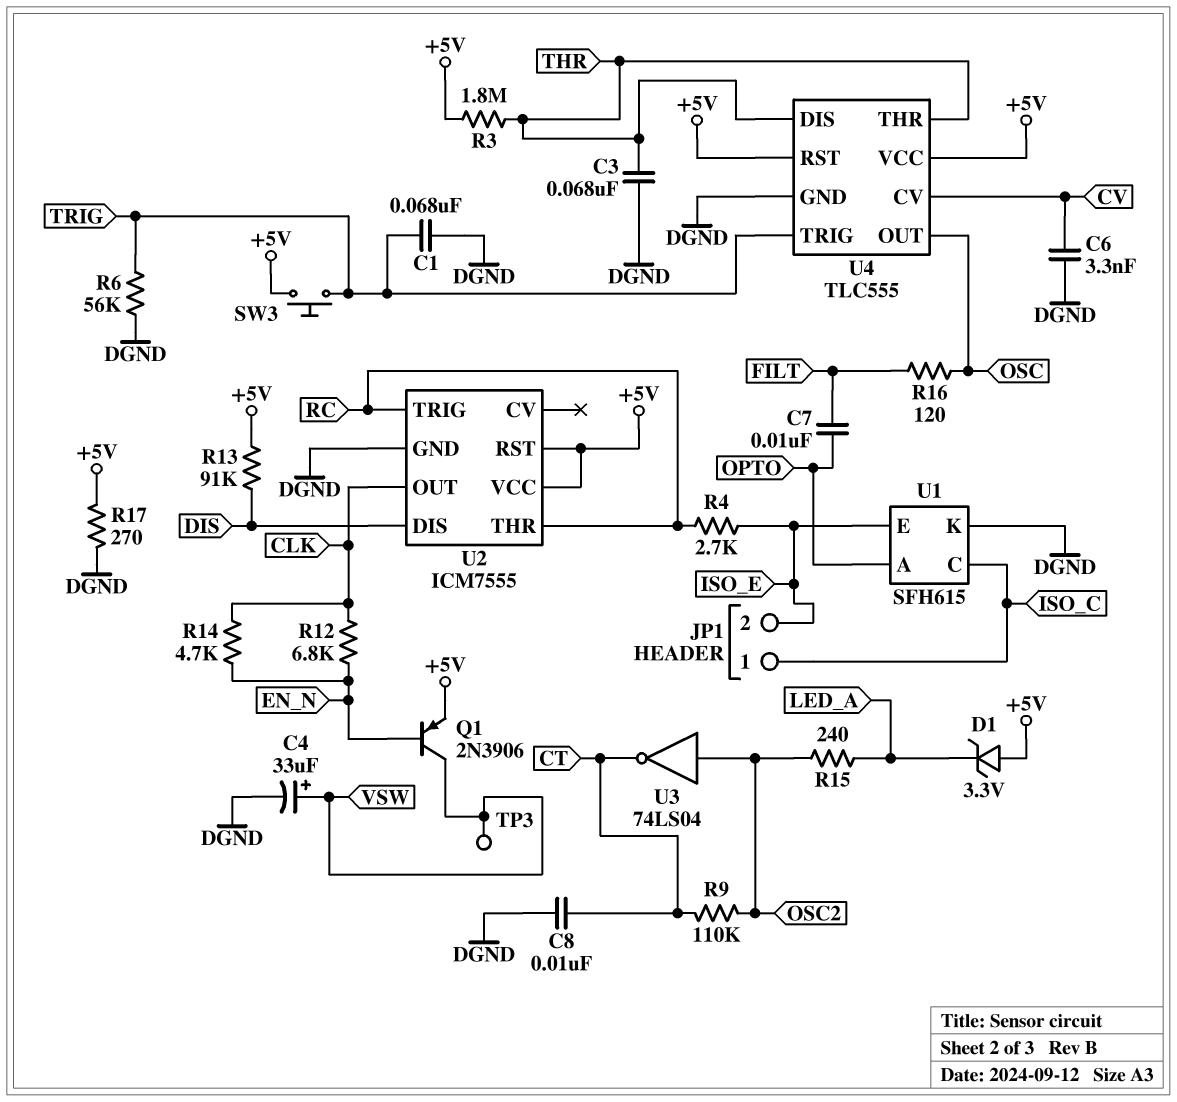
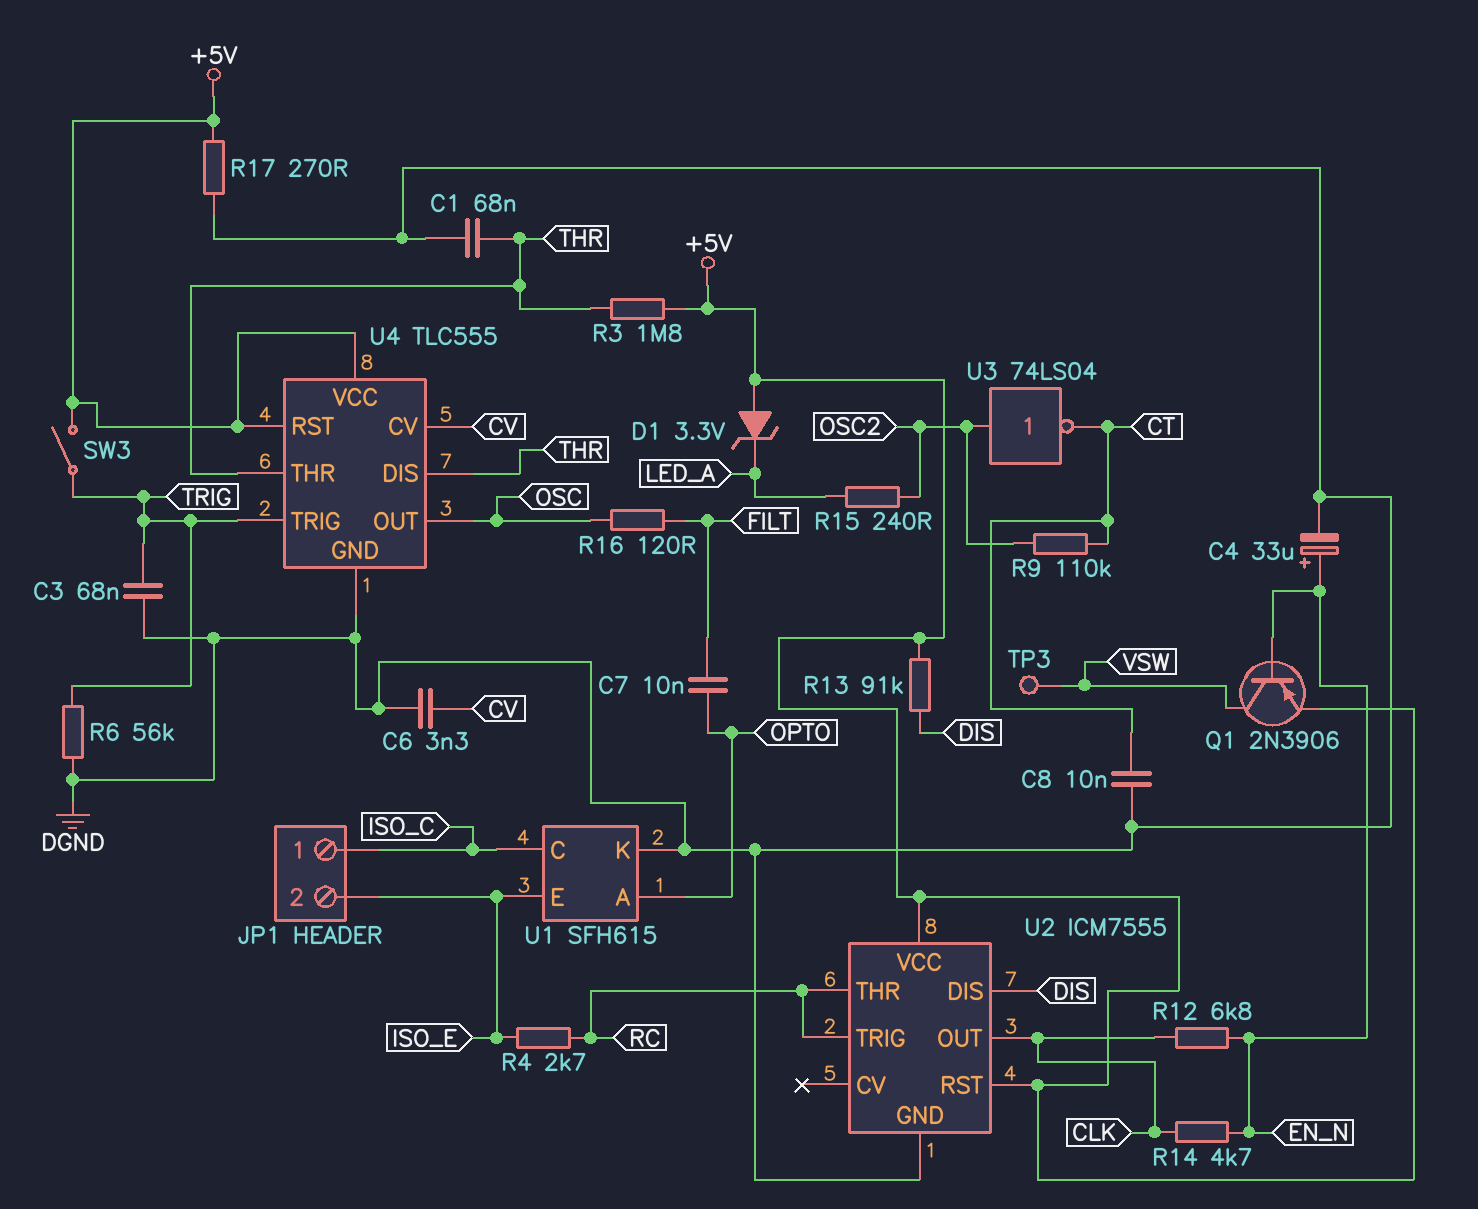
C1: 68nF (DGND, TRIG) -> 68nF (DGND, THR)
C3: 68nF (DGND, THR) -> 68nF (DGND, TRIG)
C4: 33uF (plus VSW, minus DGND) -> 33uF (plus EN_N, minus DGND)
SW3: button (+5V, TRIG) -> switch (+5V, TRIG)

